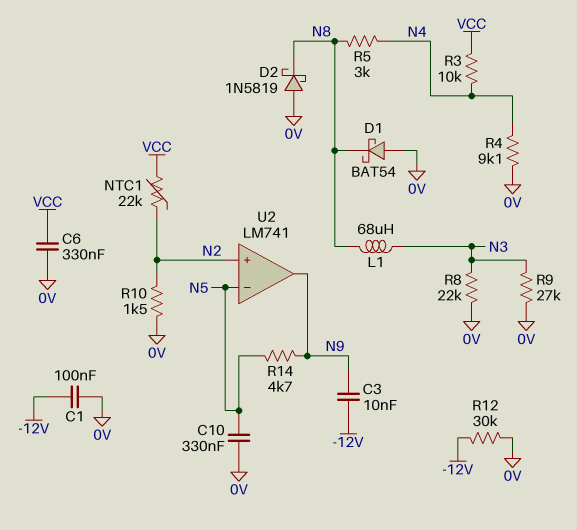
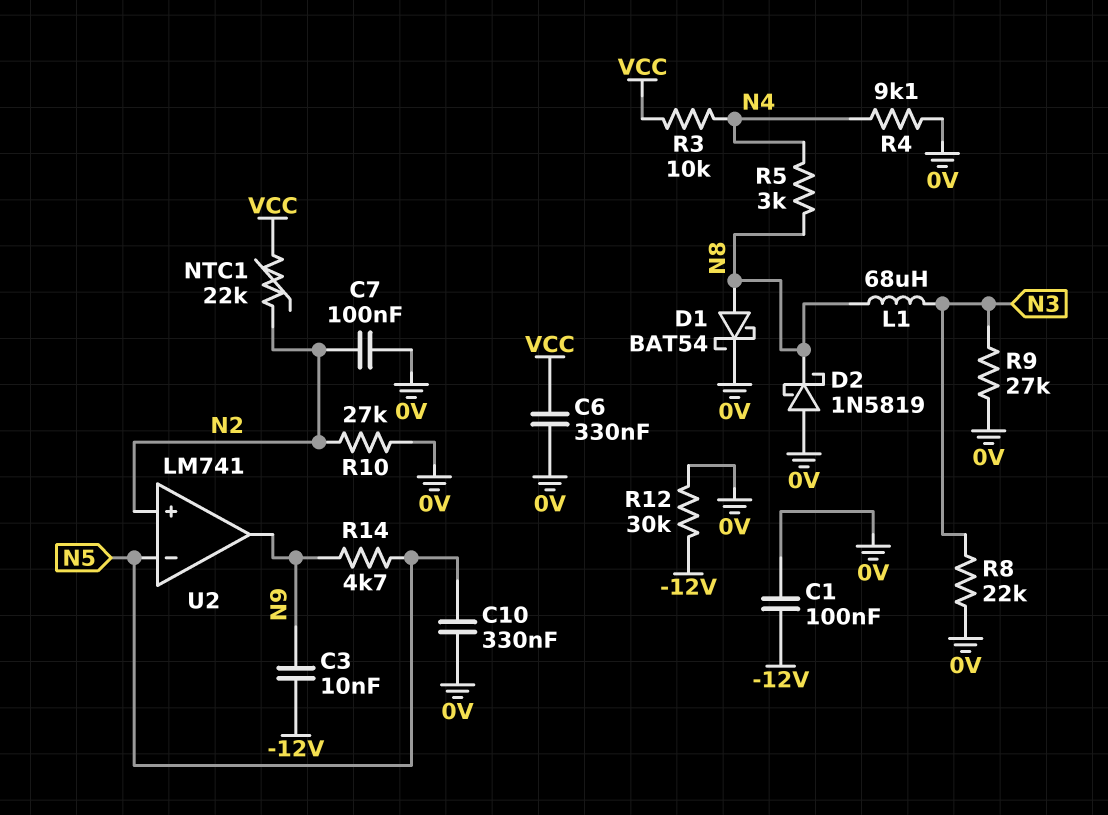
C7: none -> 100nF (0V, N2)
D1: schottky BAT54 (A 0V, K N8) -> schottky BAT54 (A N8, K 0V)
R10: 1.5k (0V, N2) -> 27k (0V, N2)

